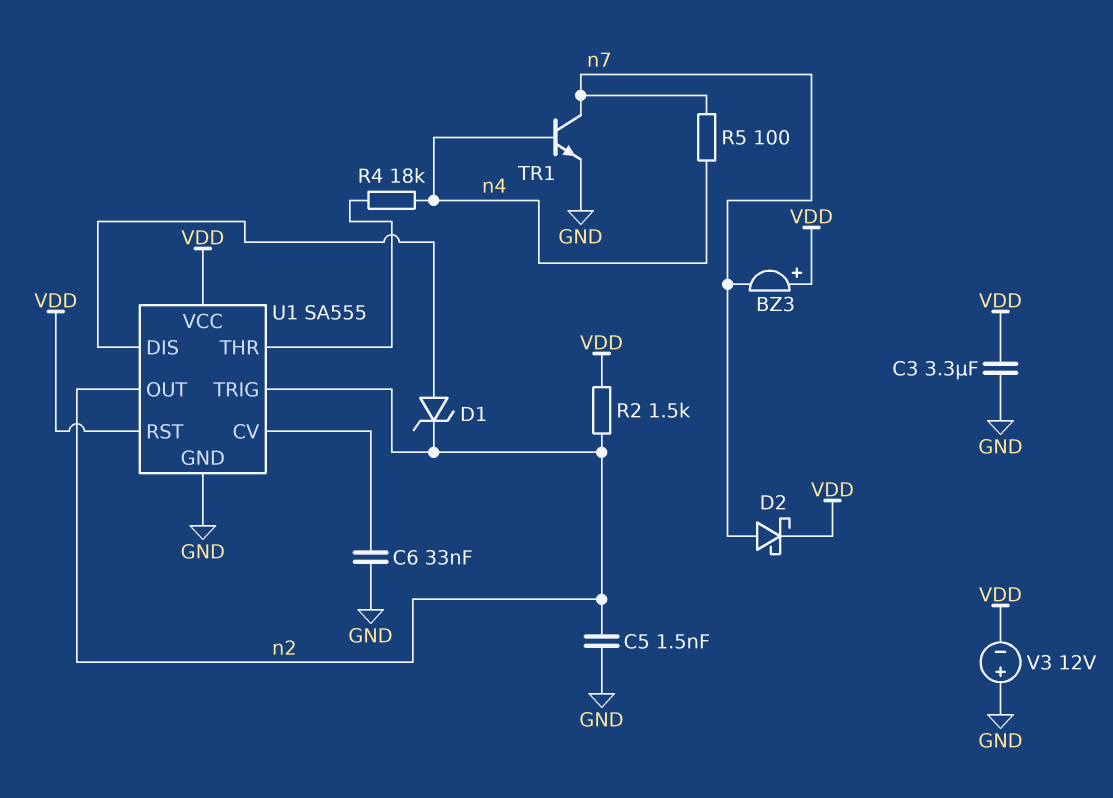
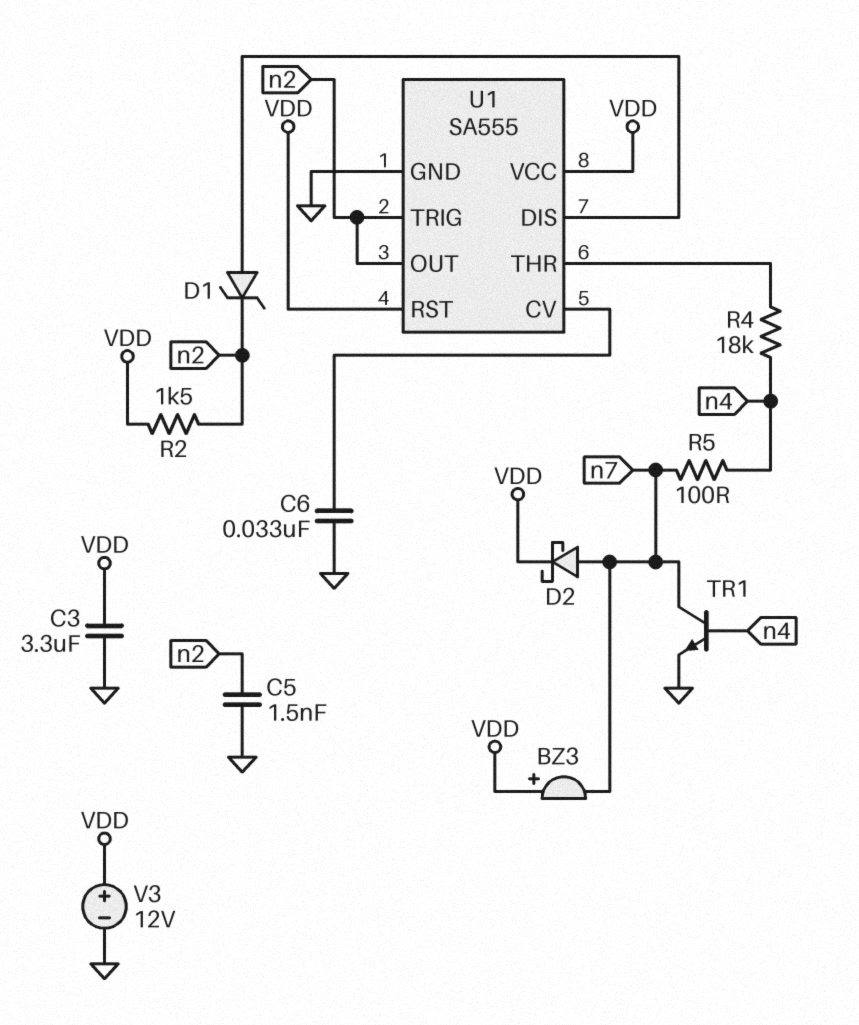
V3: 12V (plus GND, minus VDD) -> 12V (plus VDD, minus GND)

